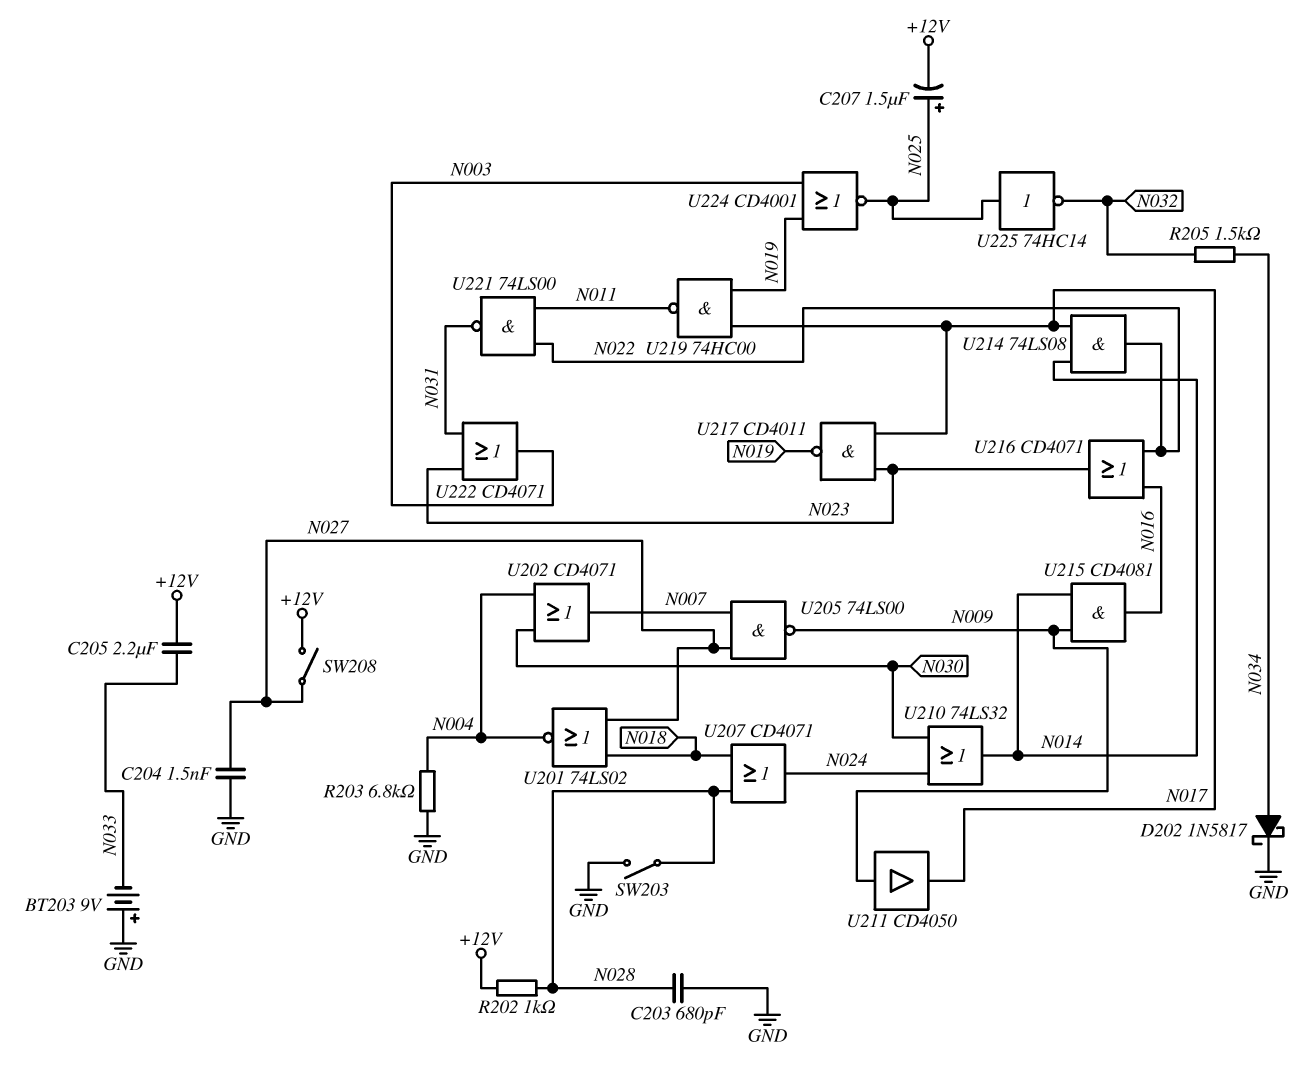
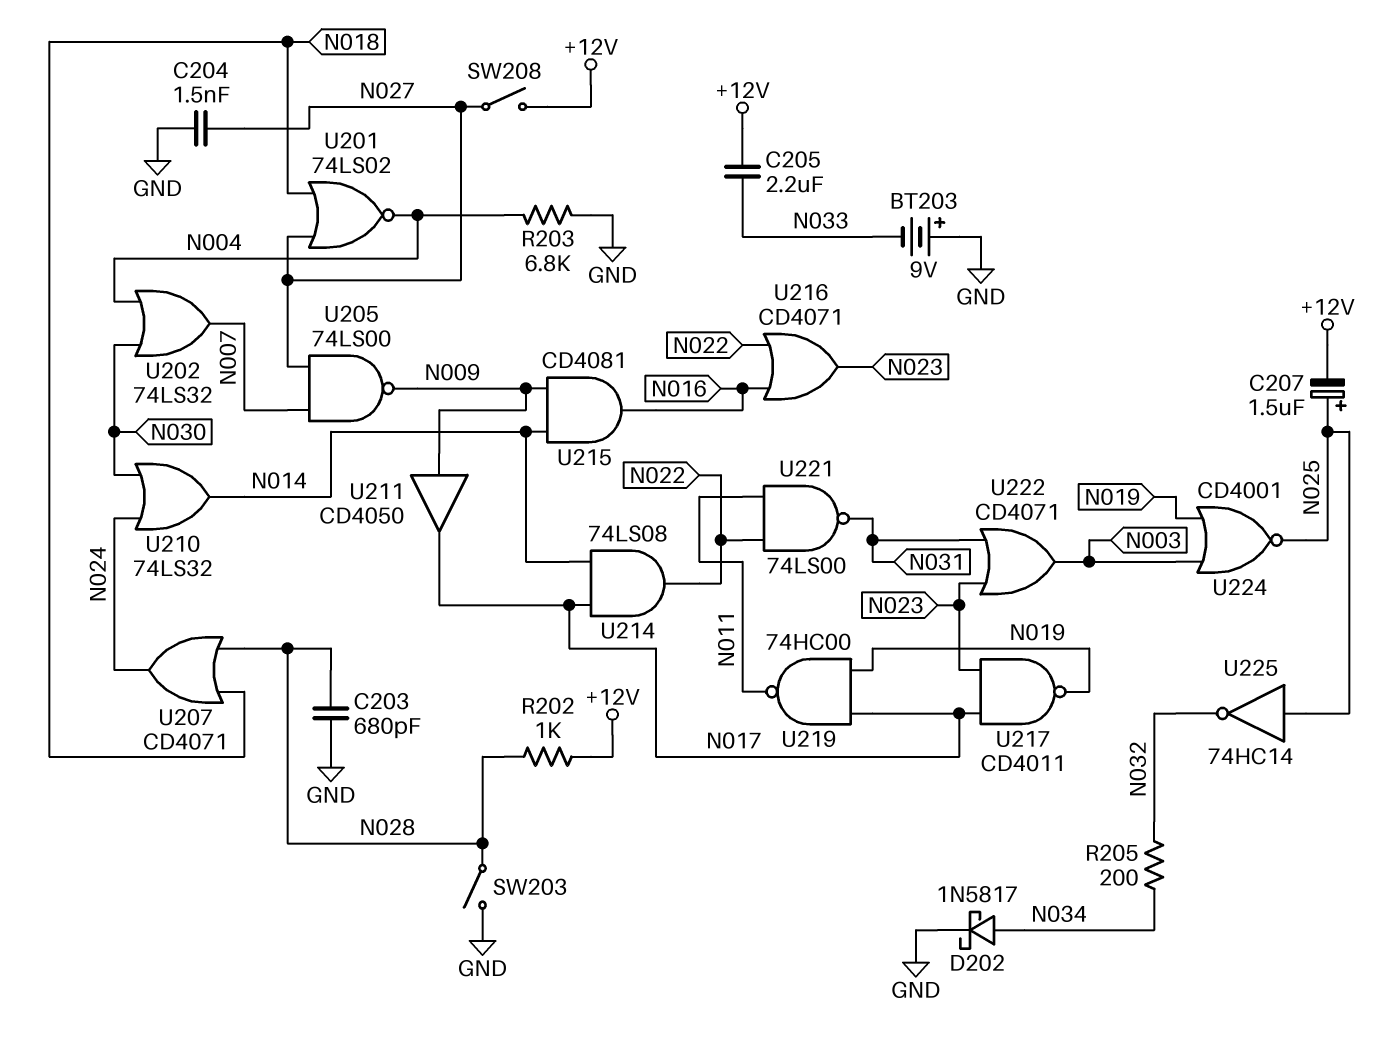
R205: 1.5k (N032, N034) -> 200 (N032, N034)
U202: OR CD4071 (in N004, in N030, out N007) -> OR 74LS32 (in N004, in N030, out N007)

